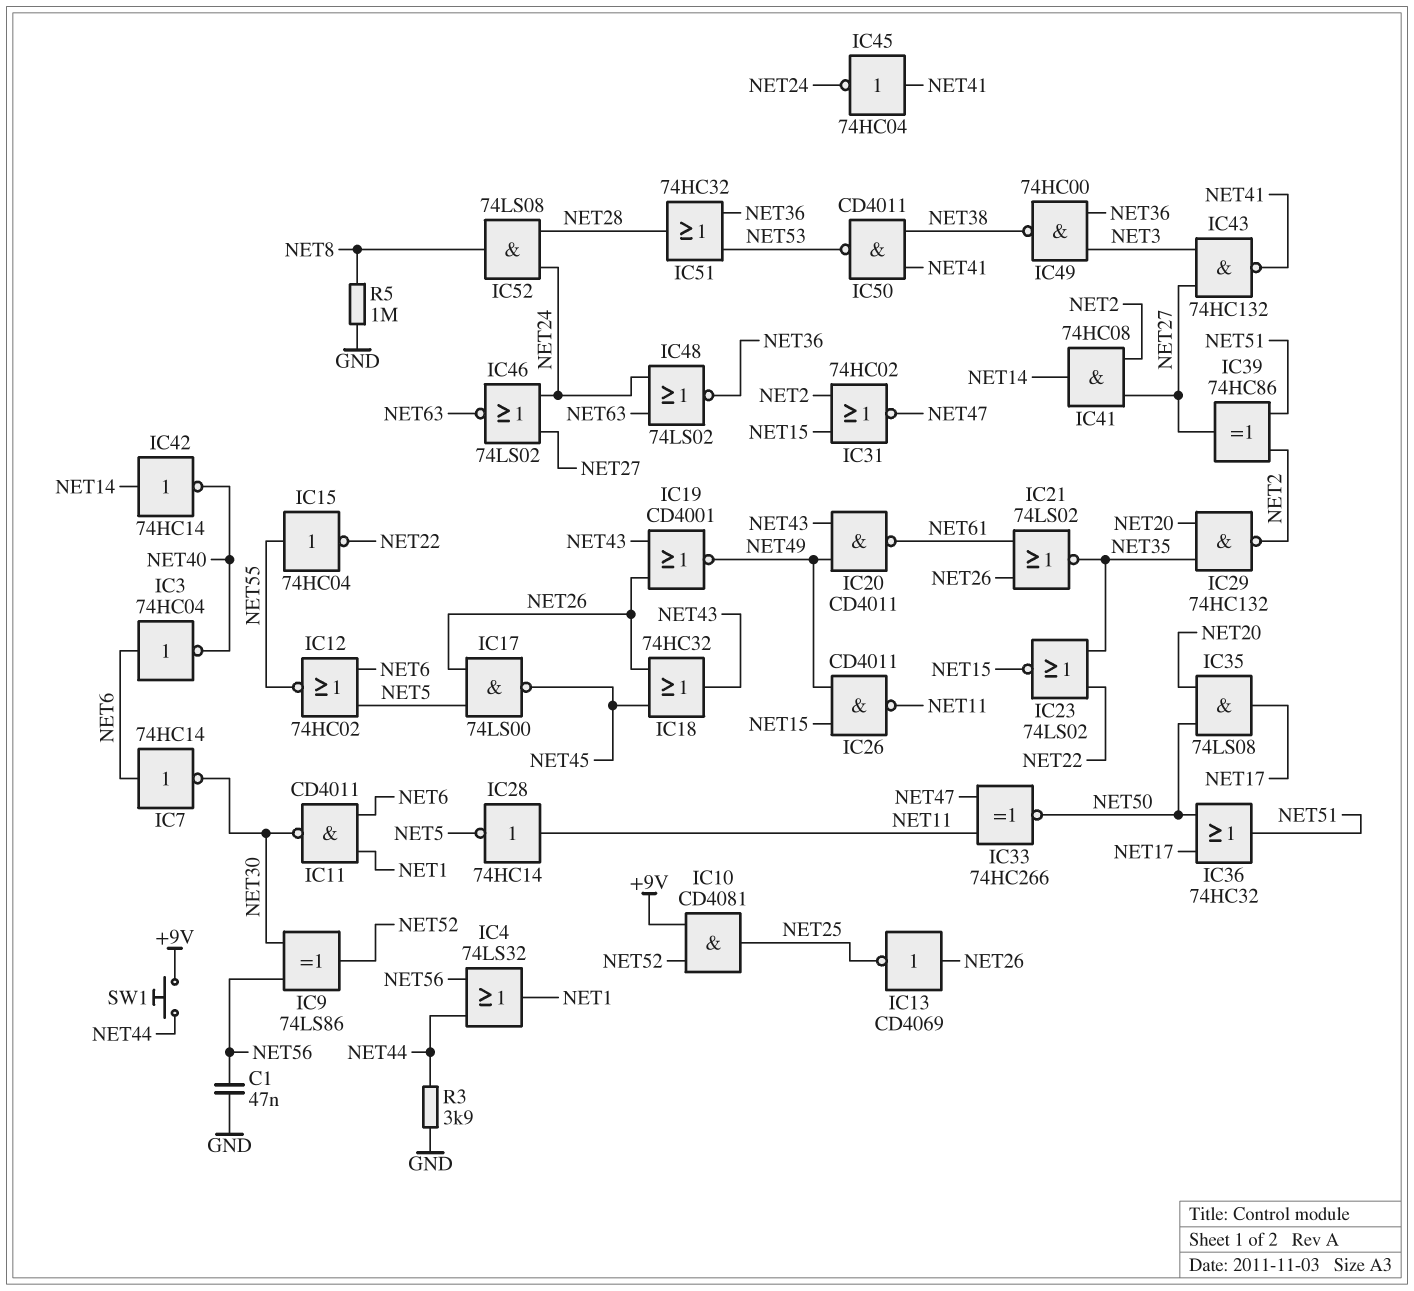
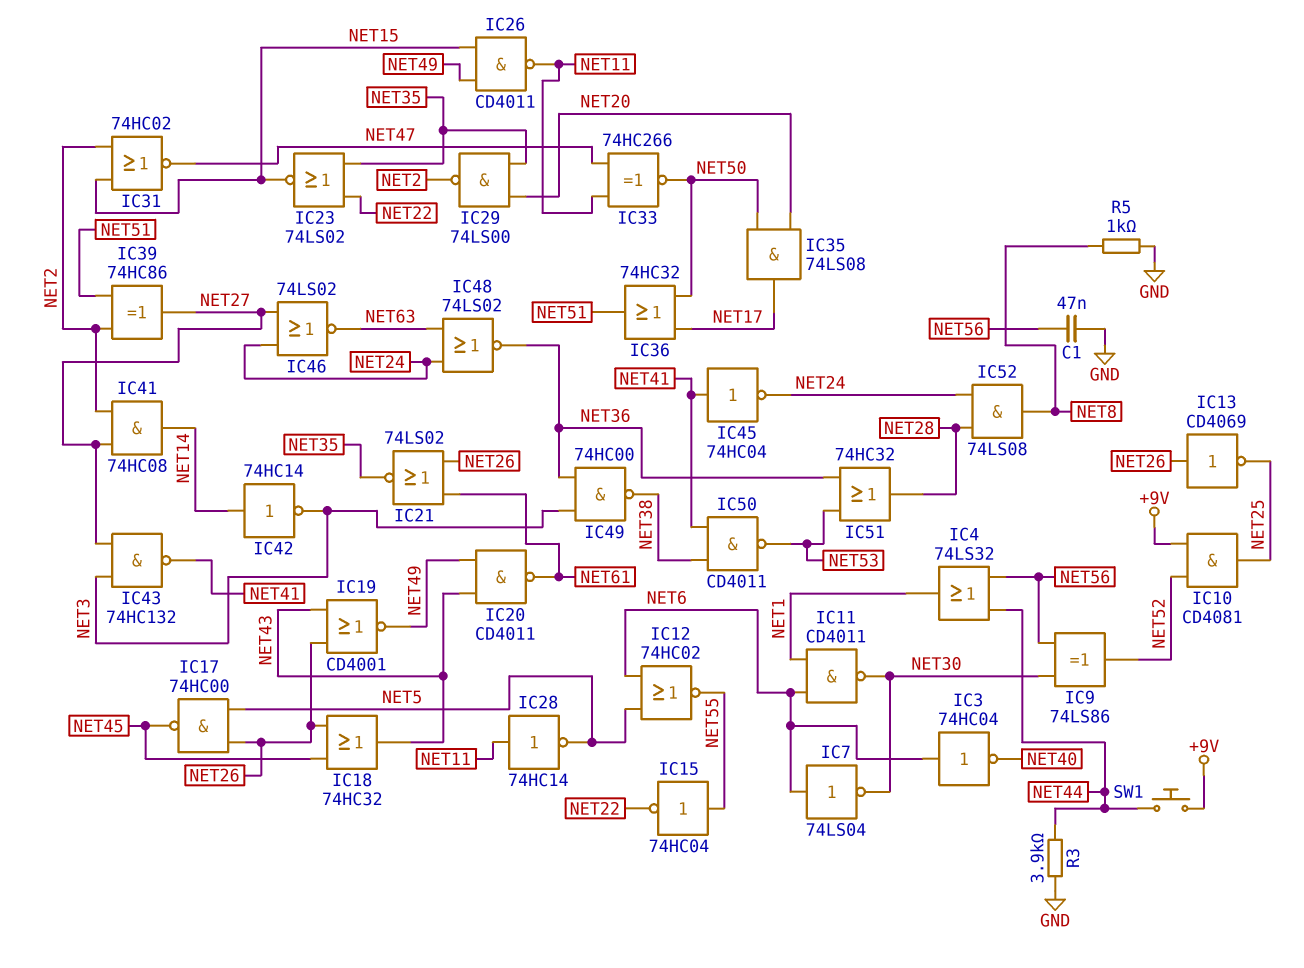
IC7: NOT 74HC14 (in NET6, out NET30) -> NOT 74LS04 (in NET6, out NET30)
IC17: NAND 74LS00 (in NET5, in NET26, out NET45) -> NAND 74HC00 (in NET5, in NET26, out NET45)
IC29: NAND 74HC132 (in NET20, in NET35, out NET2) -> NAND 74LS00 (in NET20, in NET35, out NET2)
IC42: NOT 74HC14 (in NET14, out NET40) -> NOT 74HC14 (in NET14, out NET3)
R5: 1M (GND, NET8) -> 1k (GND, NET8)

